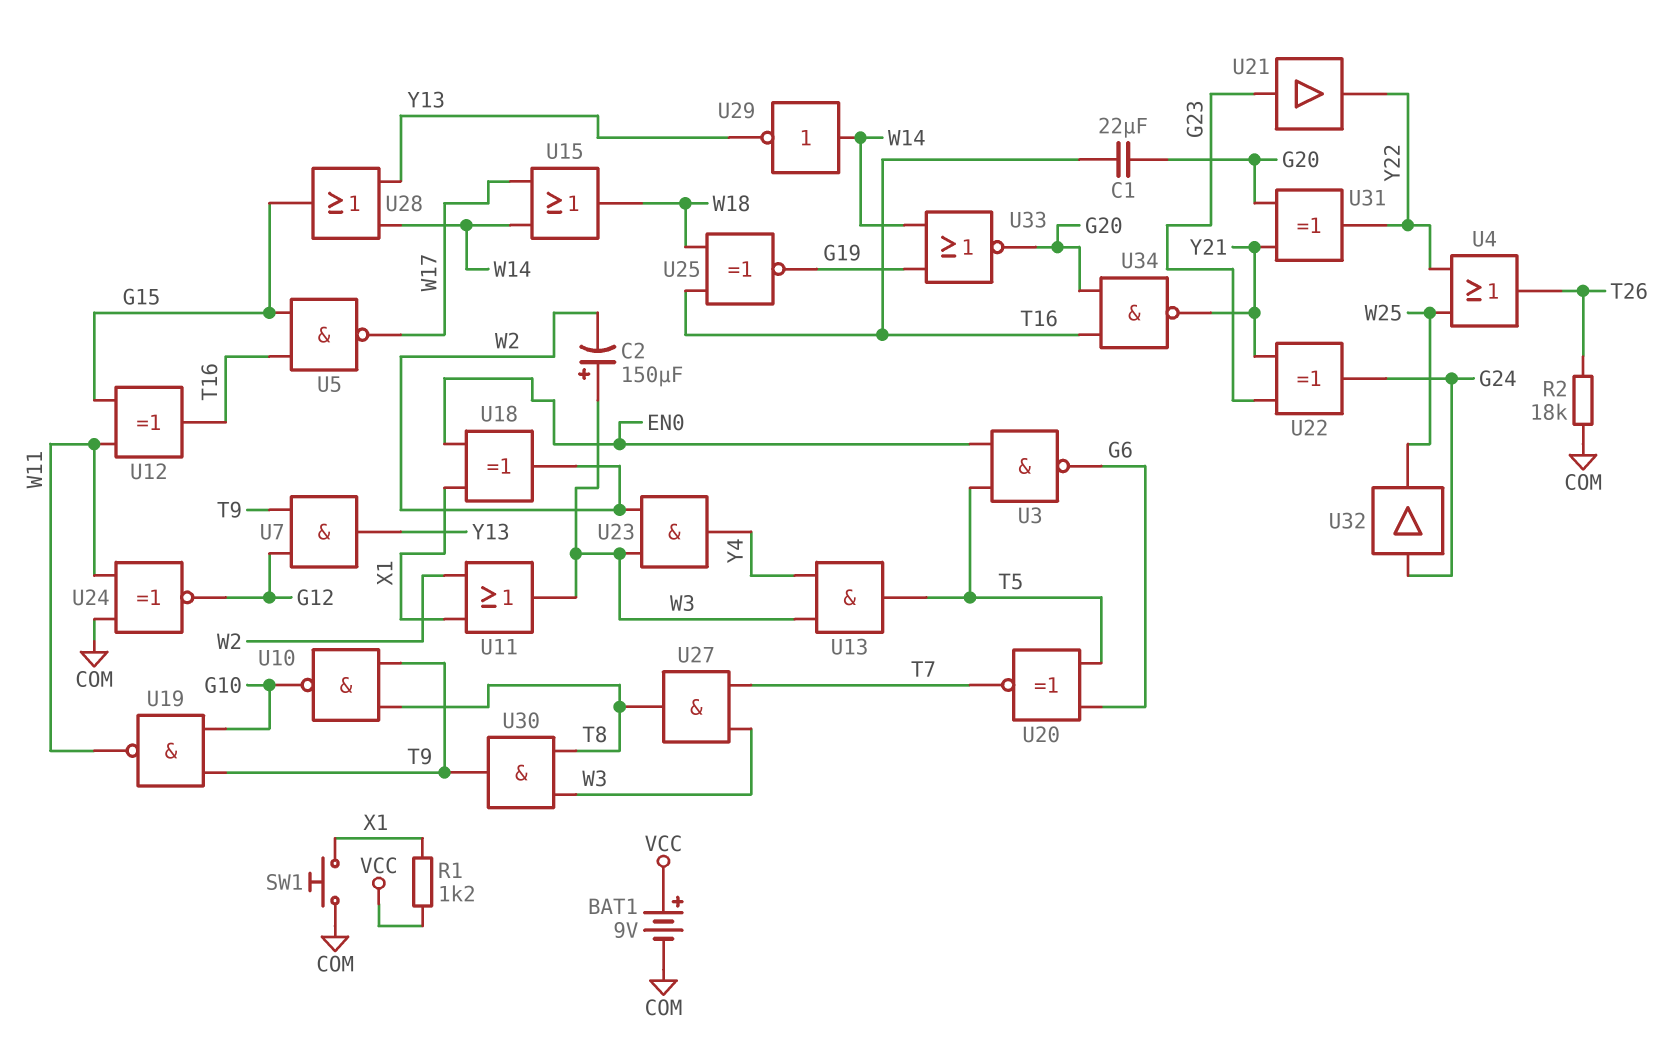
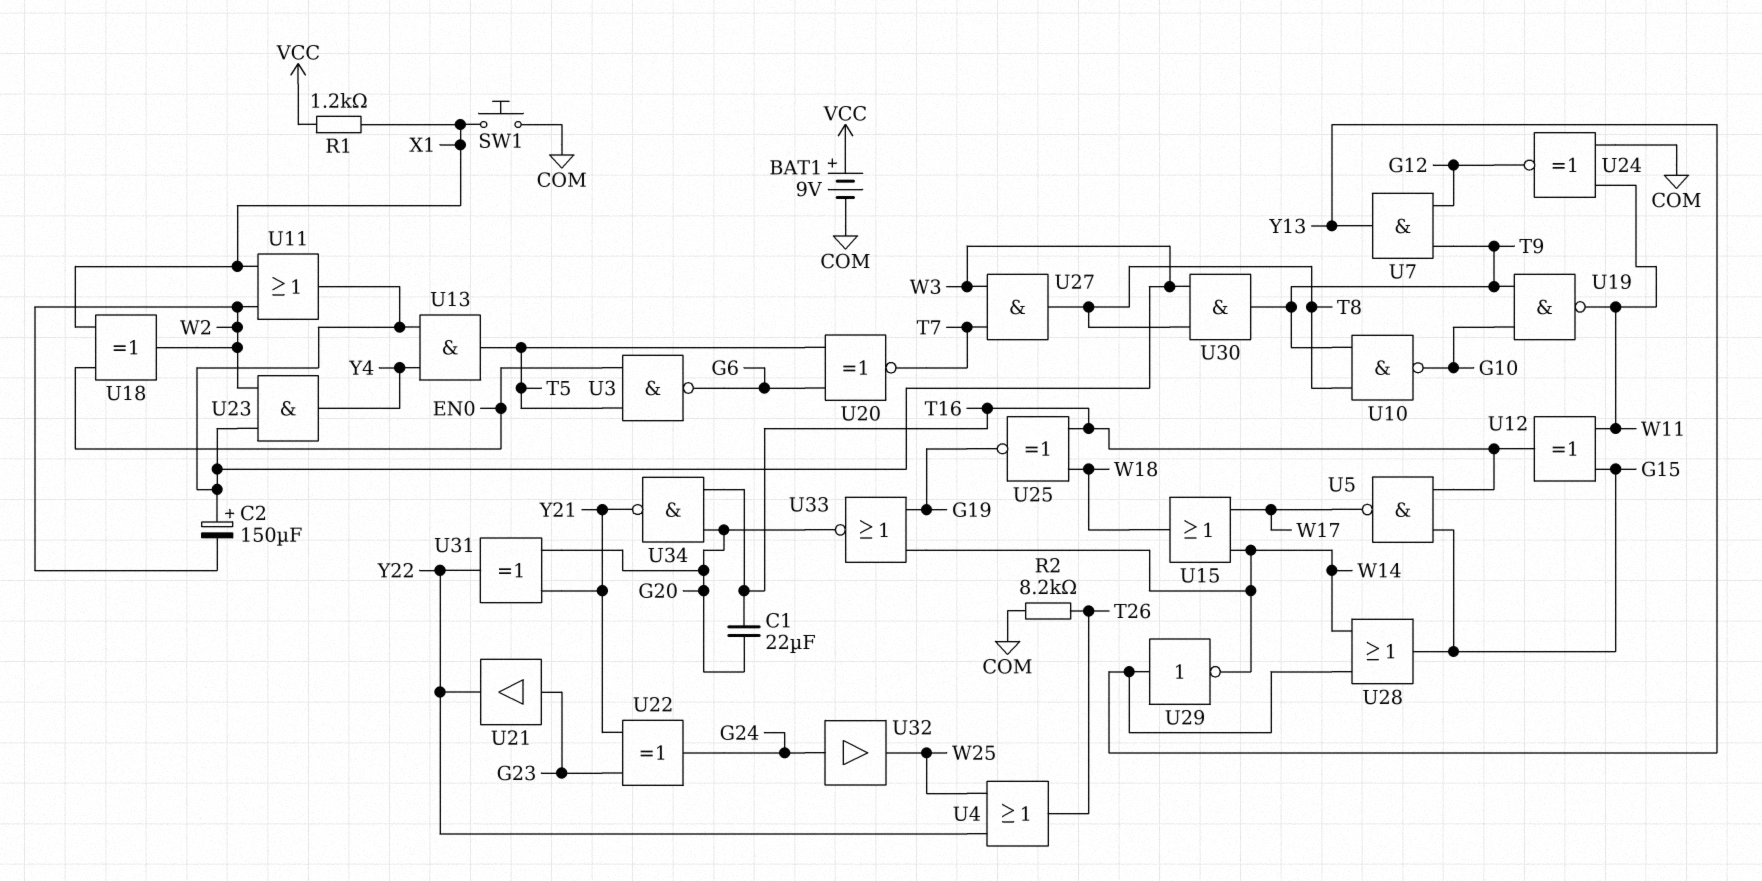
R2: 18k (COM, T26) -> 8.2k (COM, T26)
U29: NOT (in W14, out Y13) -> NOT (in Y13, out W14)

